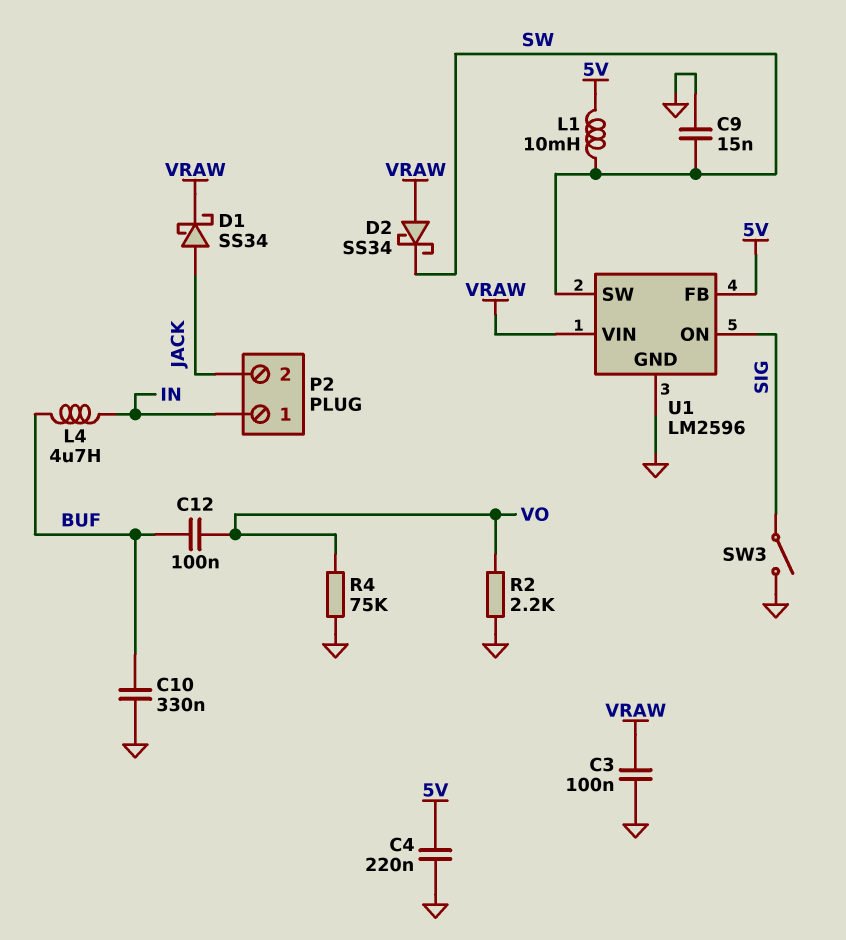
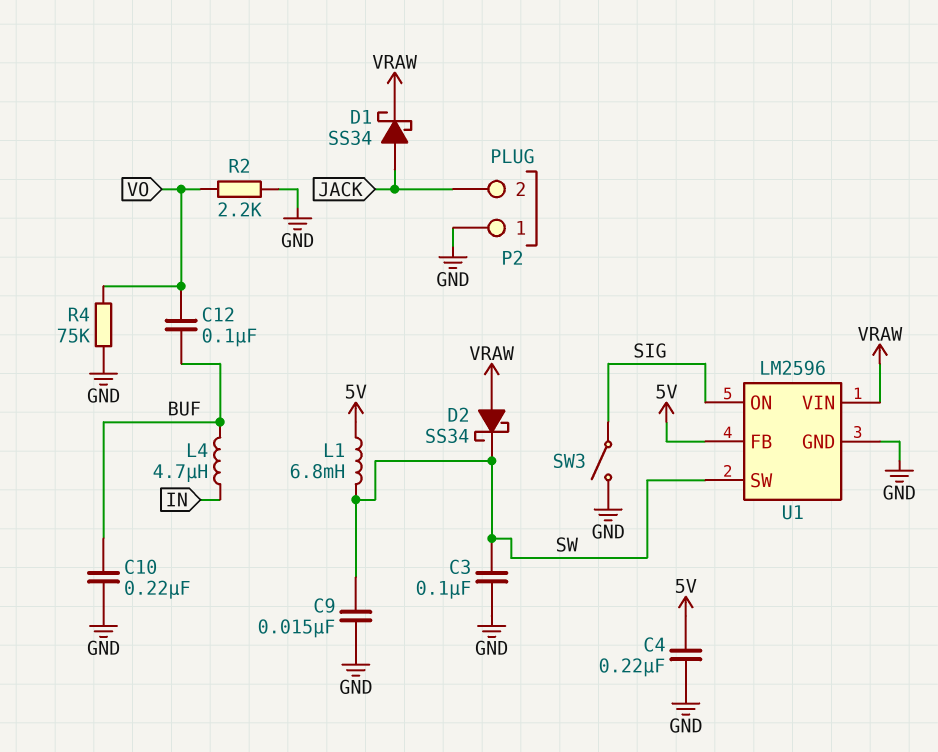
C3: 100nF (GND, VRAW) -> 100nF (GND, SW)
C10: 330nF (BUF, GND) -> 220nF (BUF, GND)
L1: 10mH (5V, SW) -> 6.8mH (5V, SW)
P2 pin 1: IN -> GND

